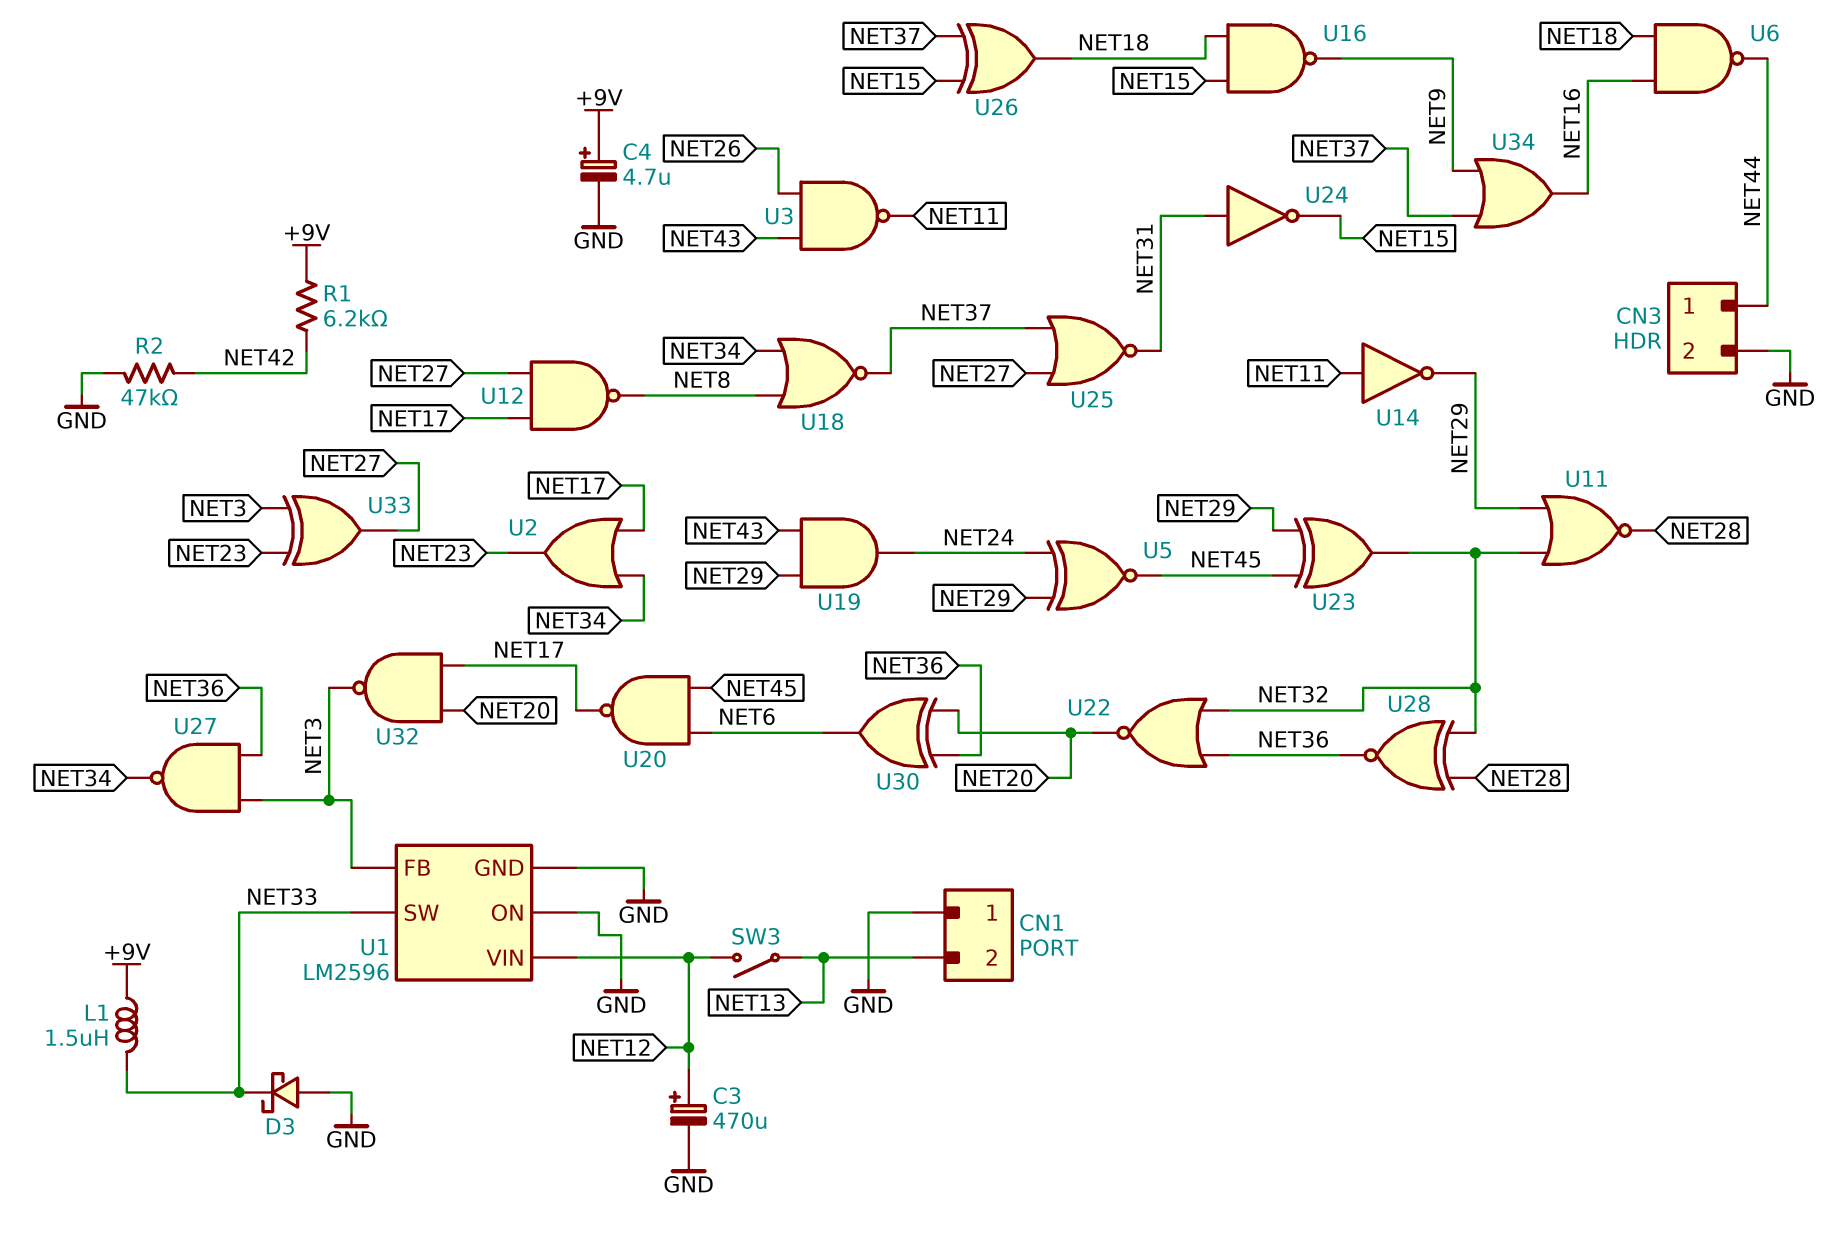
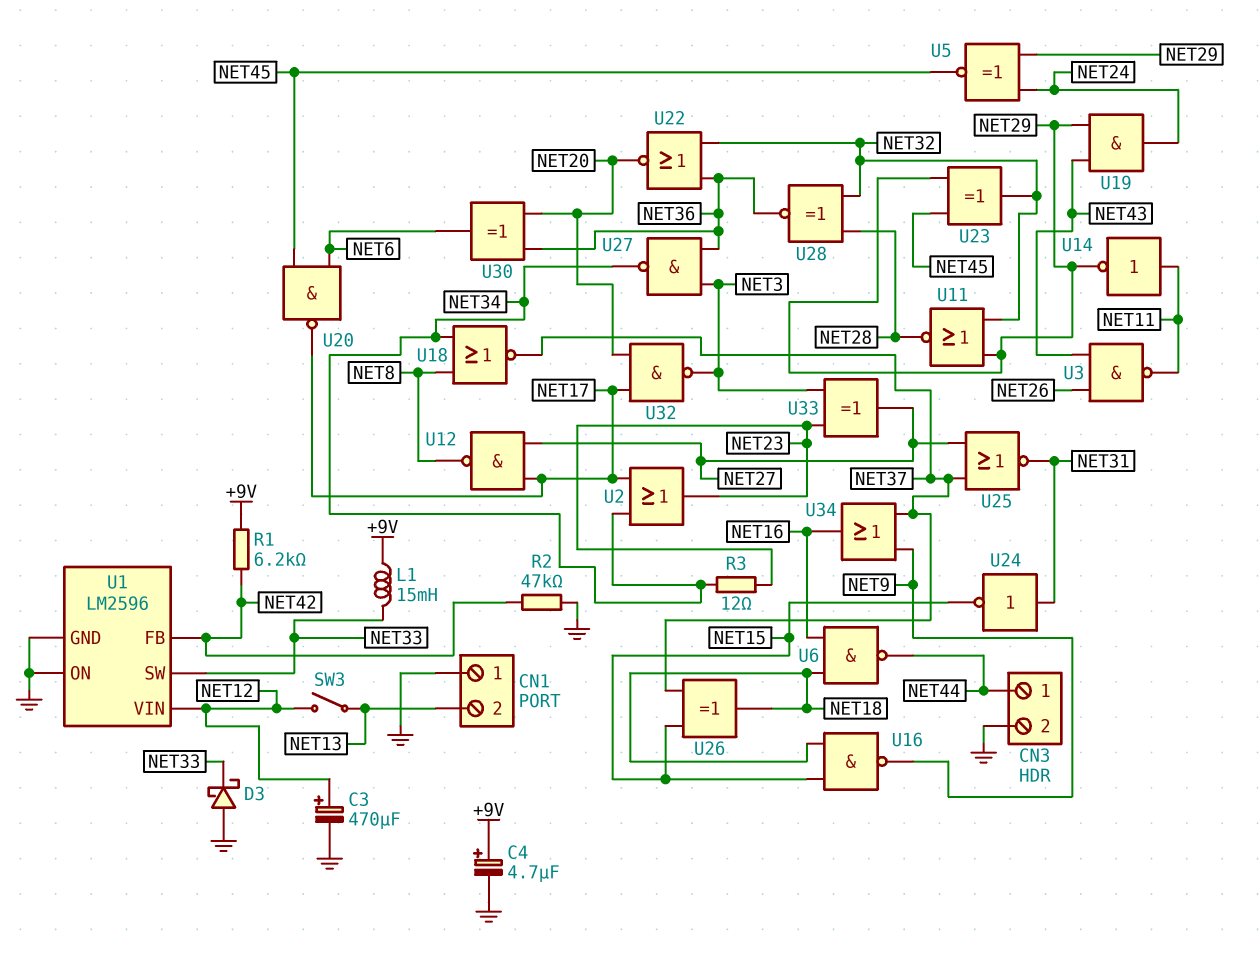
L1: 1.5uH (+9V, NET33) -> 15mH (+9V, NET33)
R3: none -> 12 (NET23, NET34)
U1 pin FB: NET3 -> NET42

